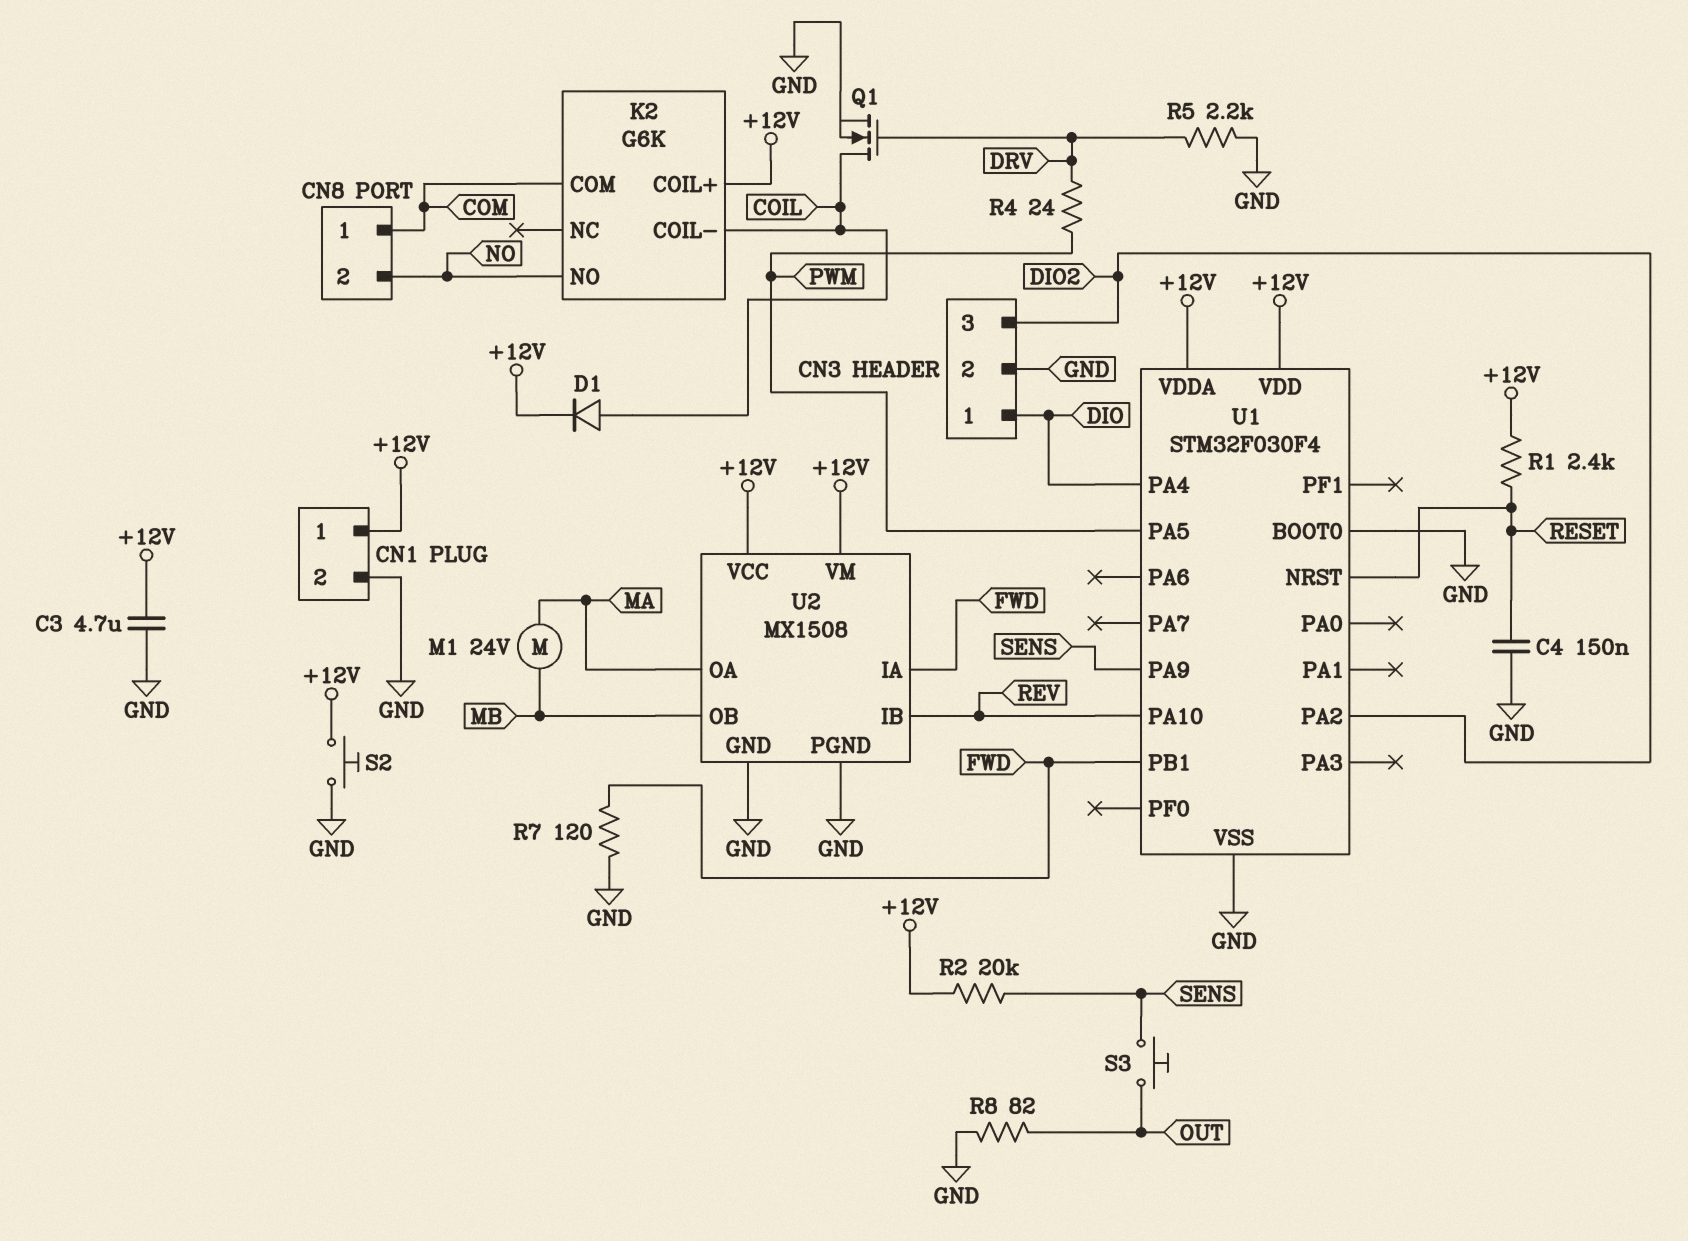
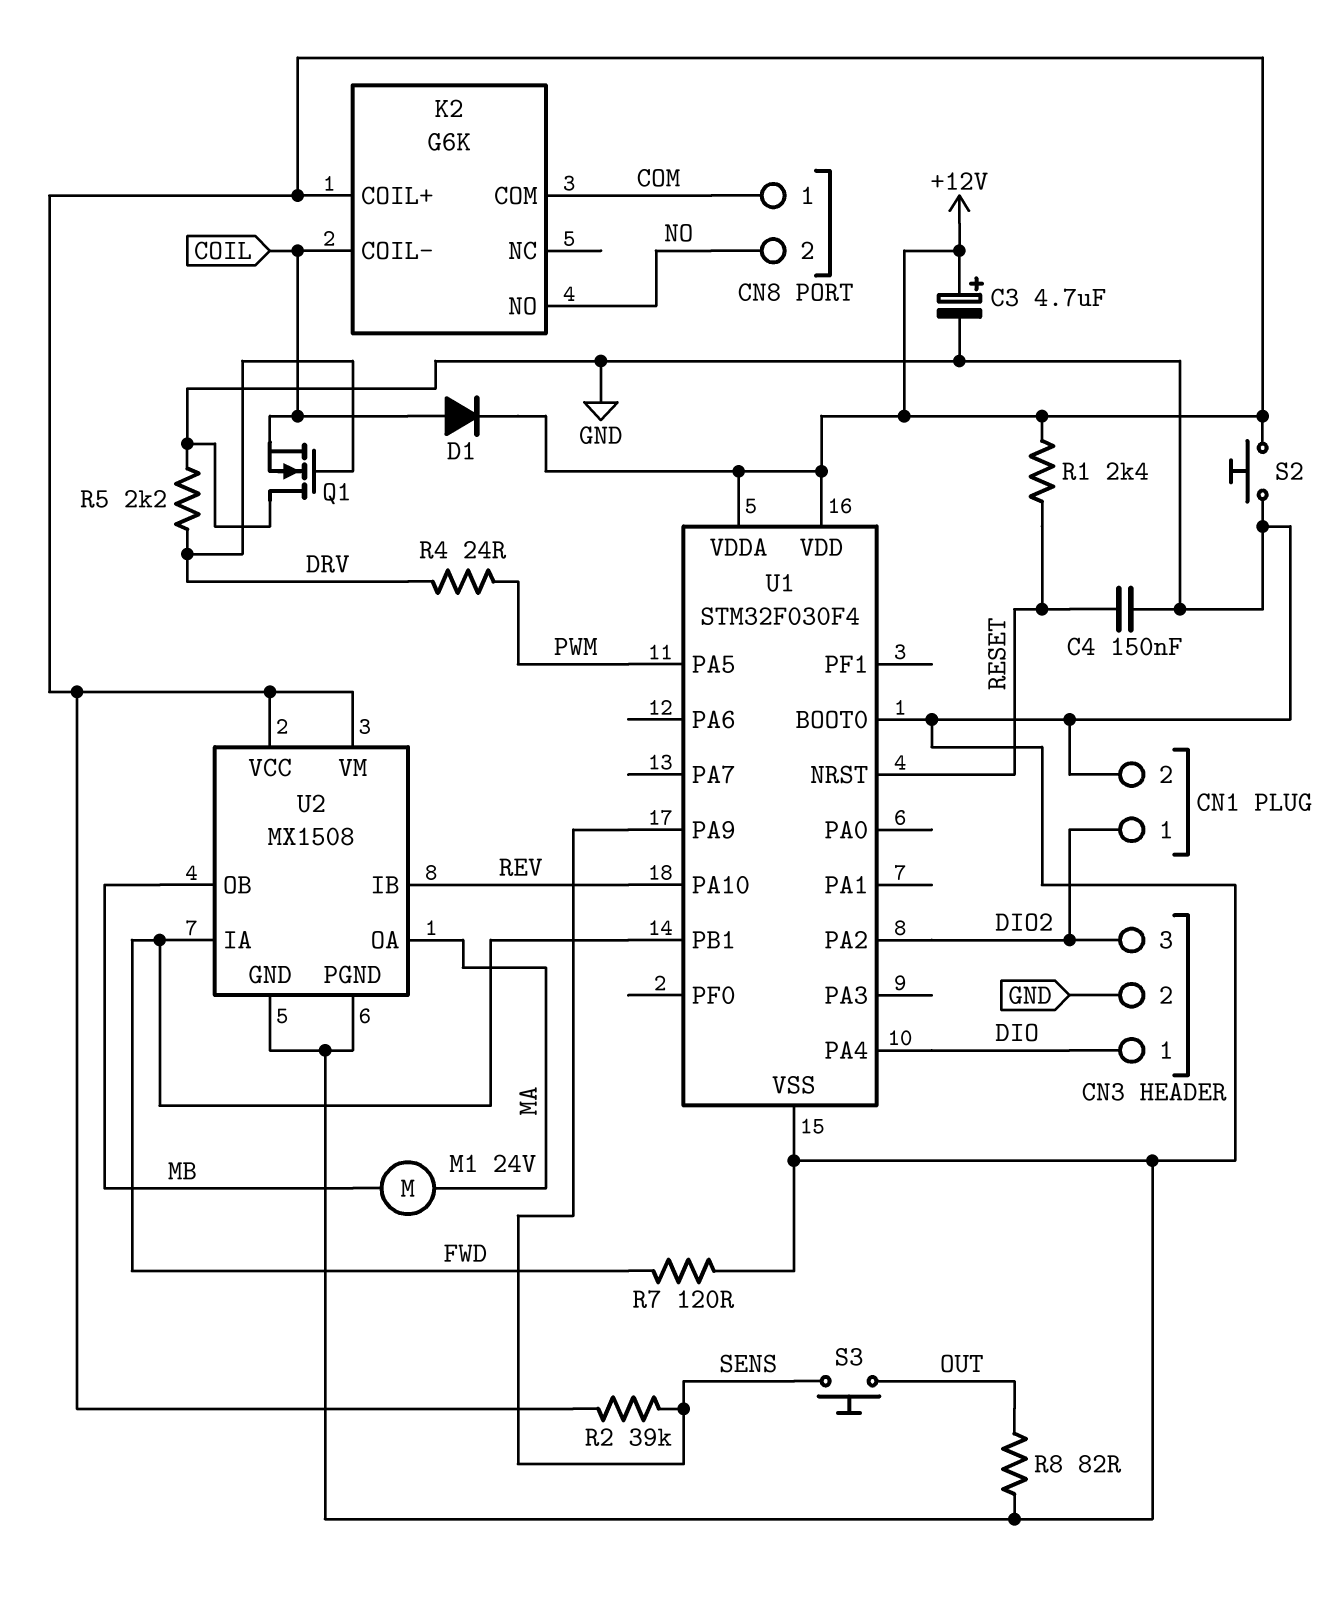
C3: 4.7uF (+12V, GND) -> 4.7uF (plus +12V, minus GND)
CN1 pin 1: +12V -> DIO2
Q1: NMOS (G DRV, D COIL, S GND) -> NMOS (G DRV, D GND, S COIL)
R2: 20k (+12V, SENS) -> 39k (+12V, SENS)

